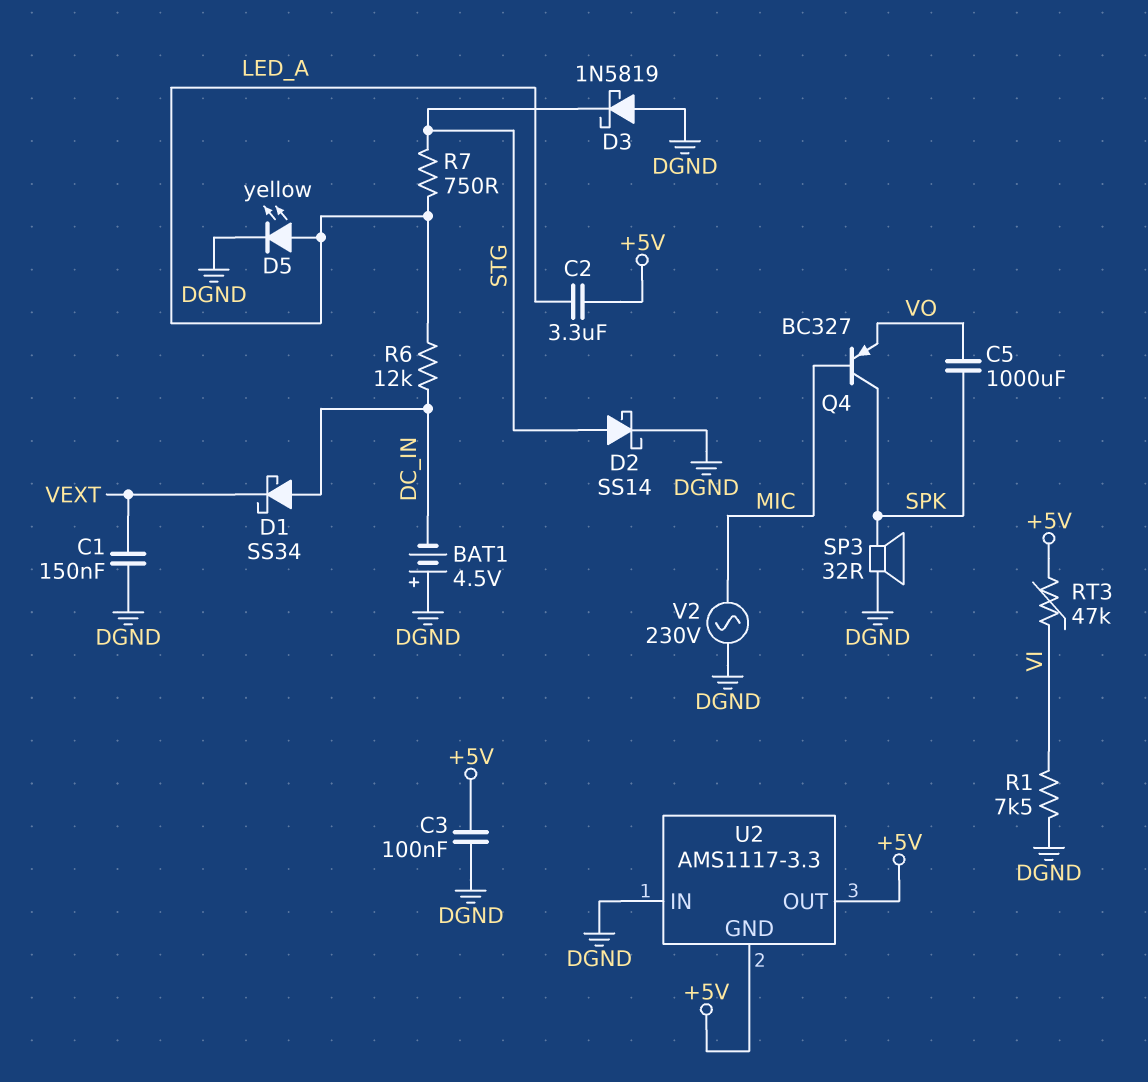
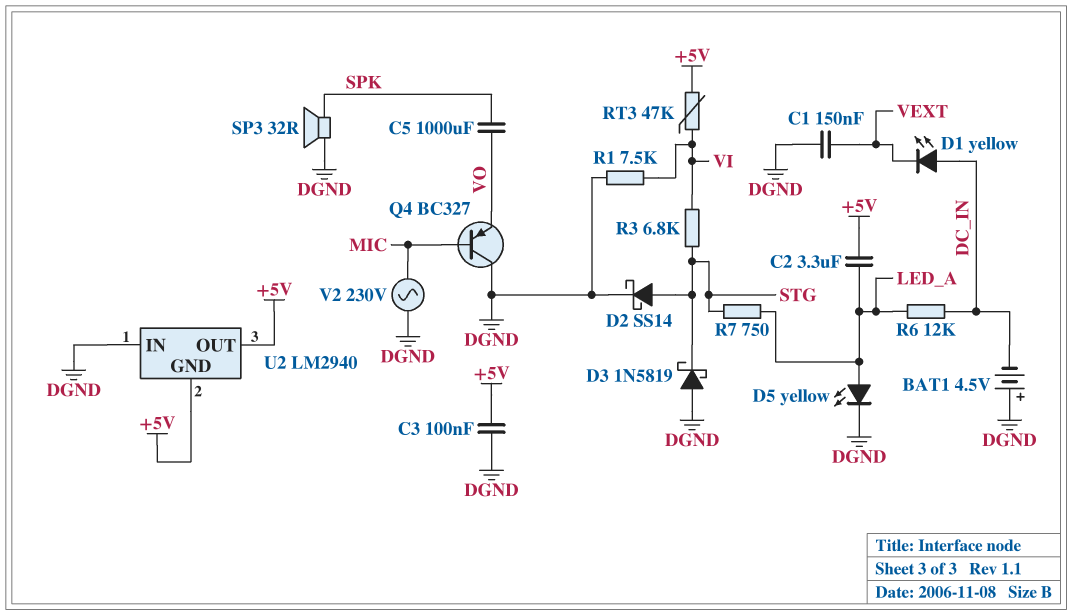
D1: schottky SS34 (A DC_IN, K VEXT) -> LED yellow (A DC_IN, K VEXT)
Q4: PNP BC327 (B MIC, C SPK, E VO) -> PNP BC327 (B MIC, C DGND, E VO)
R3: none -> 6.8k (STG, VI)
U2: AMS1117-3.3 -> LM2940

